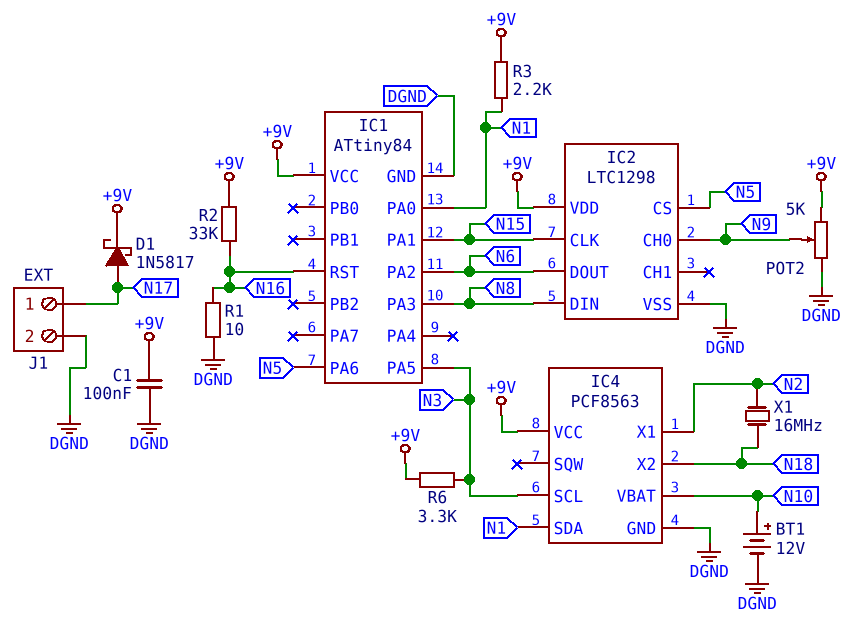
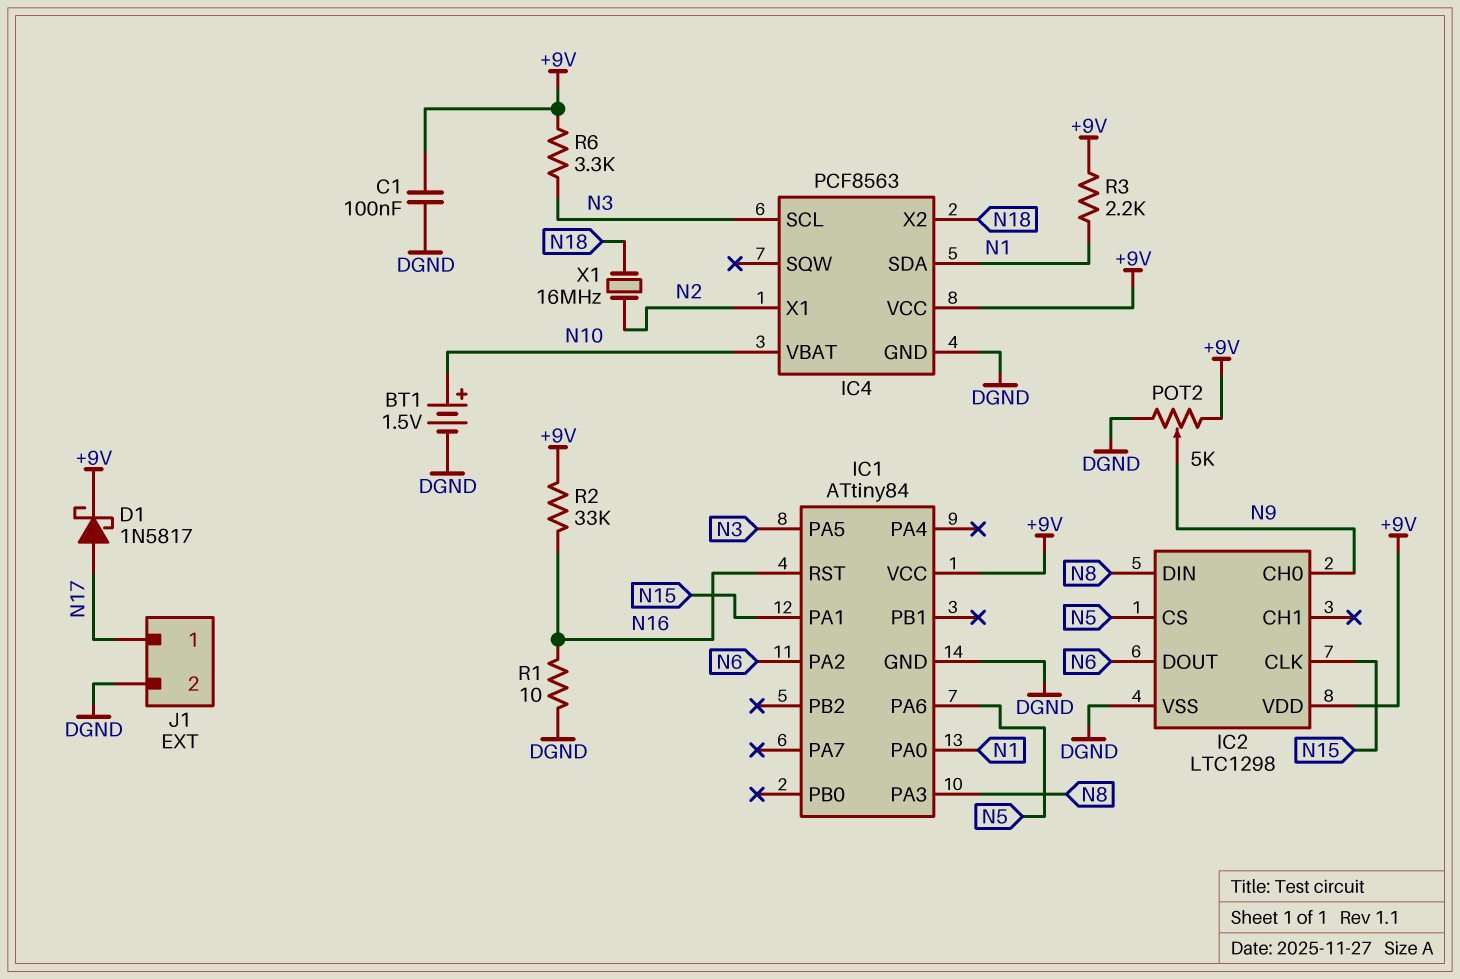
BT1: 12V (plus N10, minus DGND) -> 1.5V (plus N10, minus DGND)

